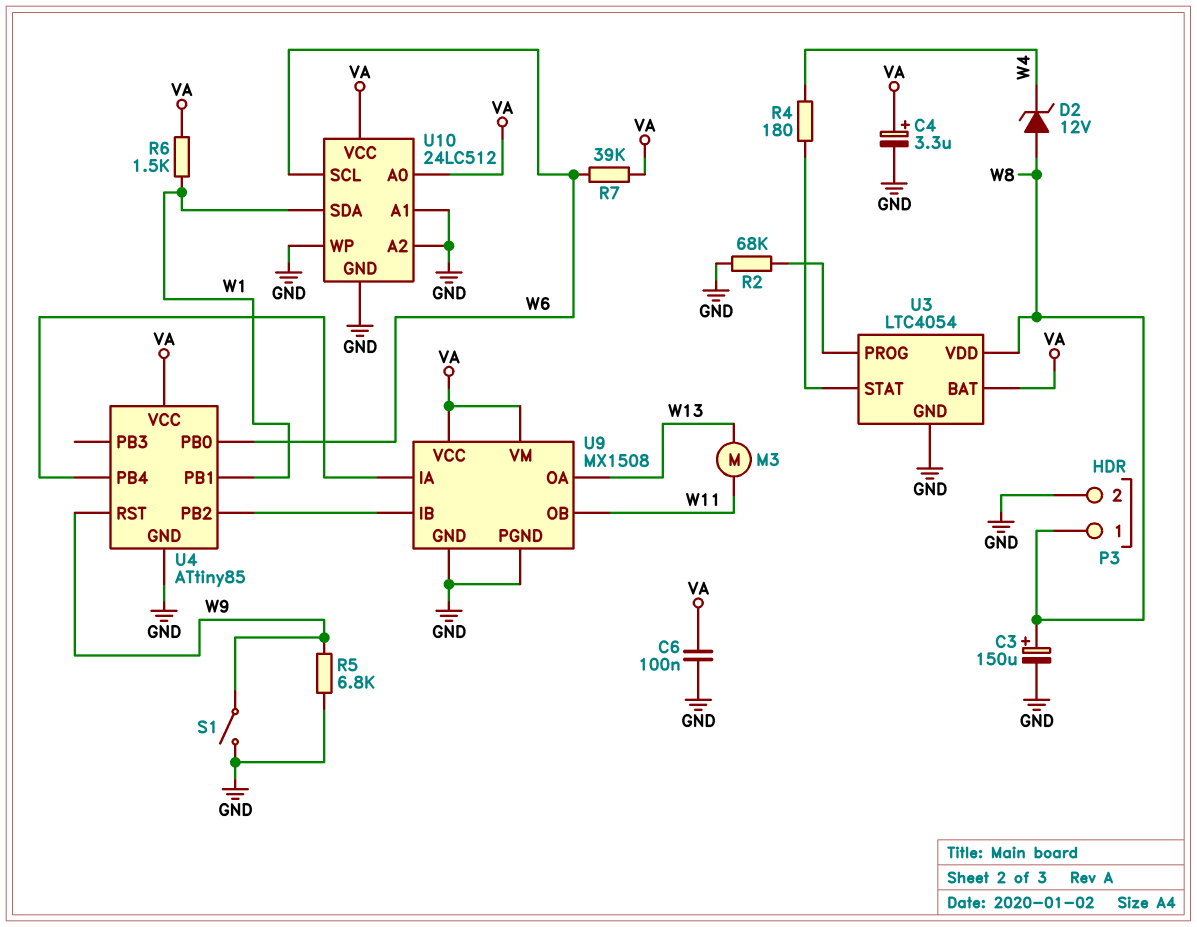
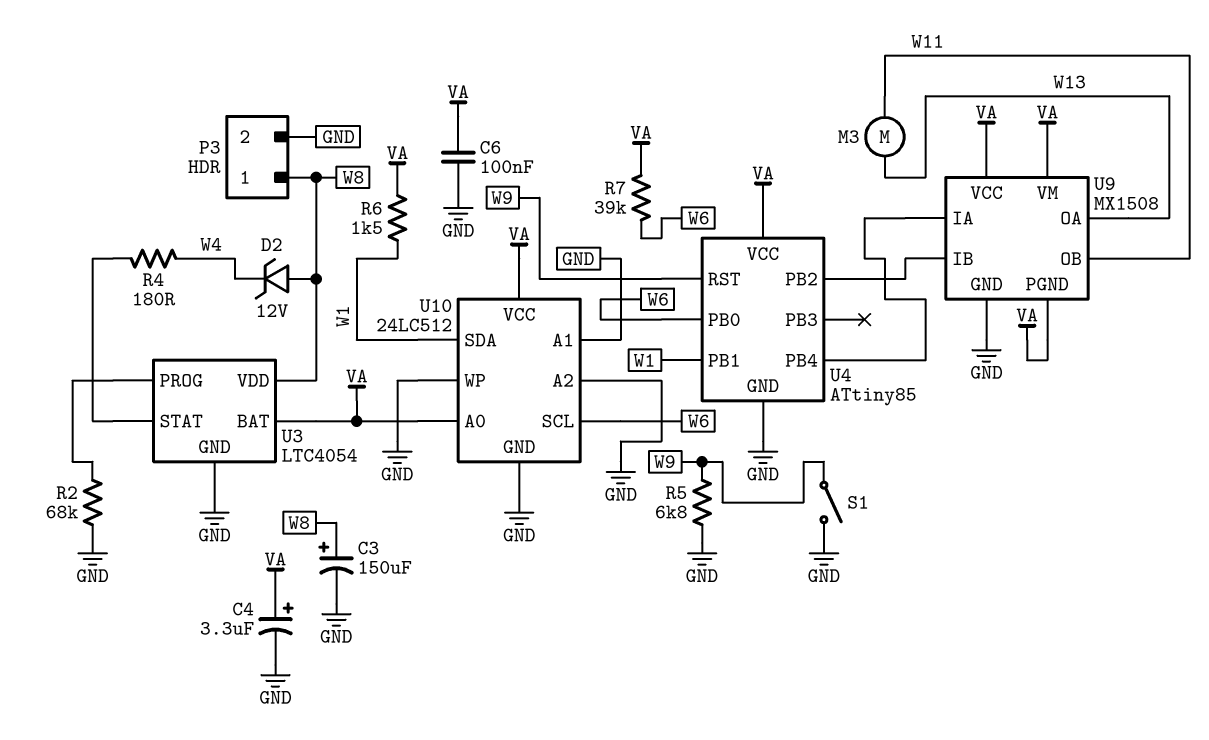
U9 pin PGND: GND -> VA

